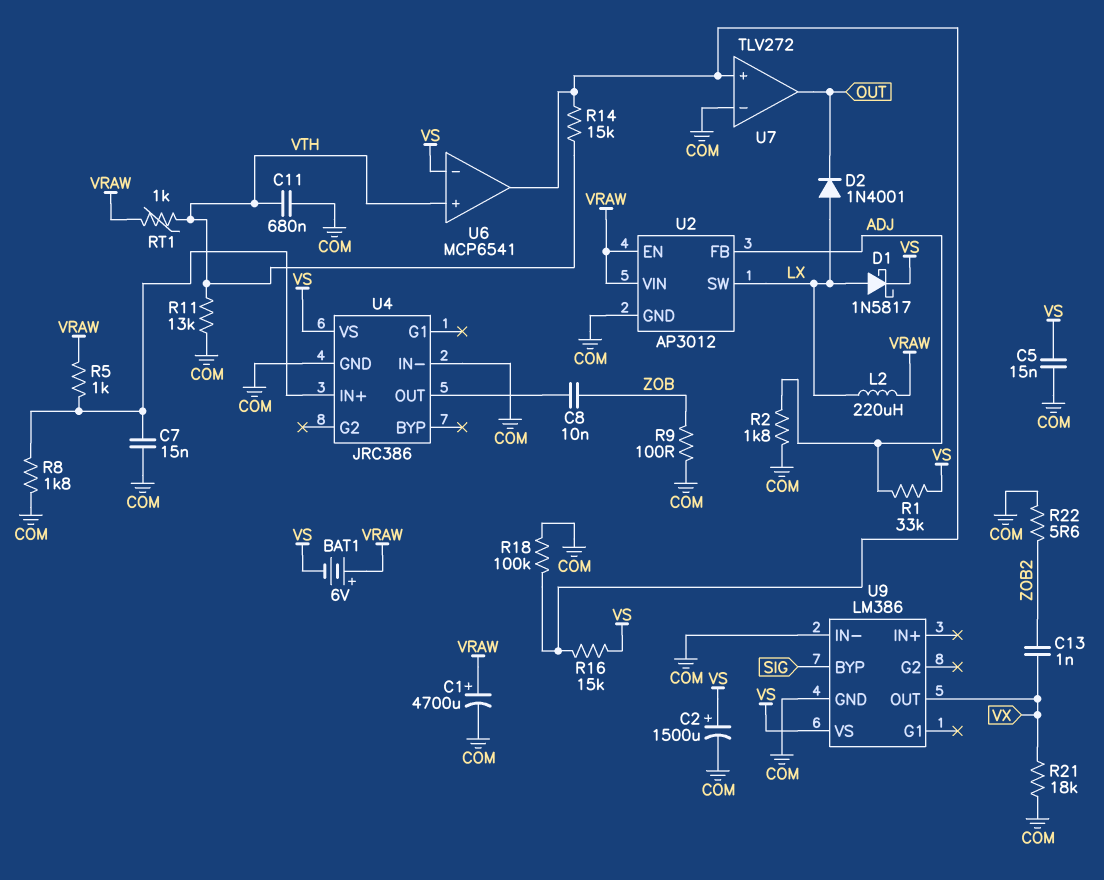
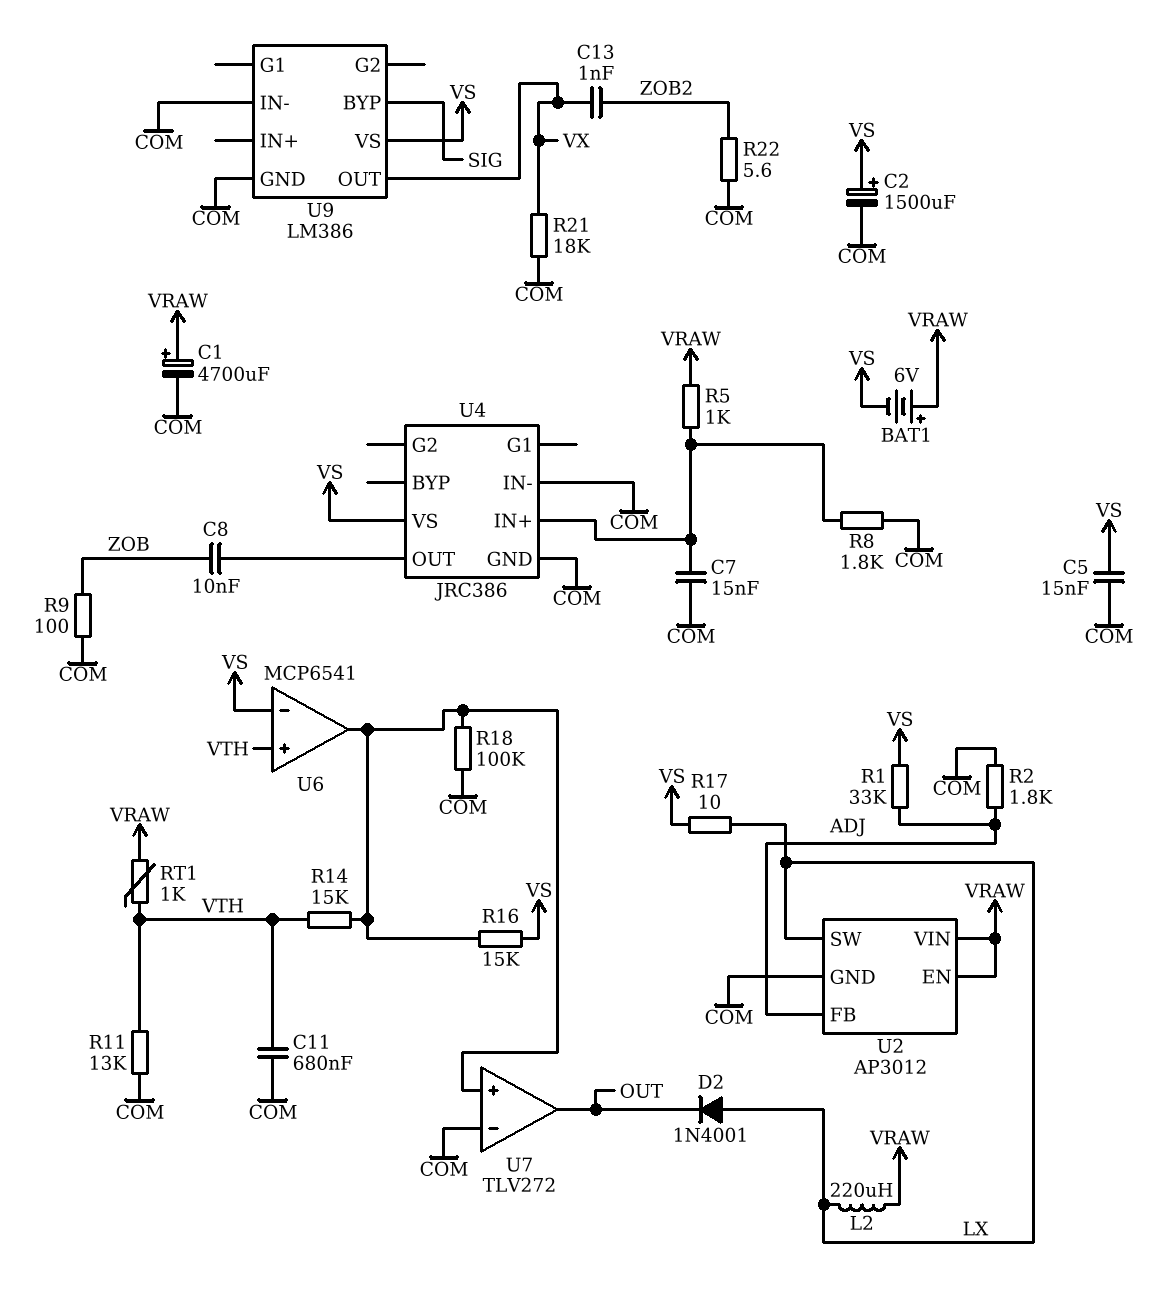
D1: schottky 1N5817 (A LX, K VS) -> none
R17: none -> 10 (LX, VS)

